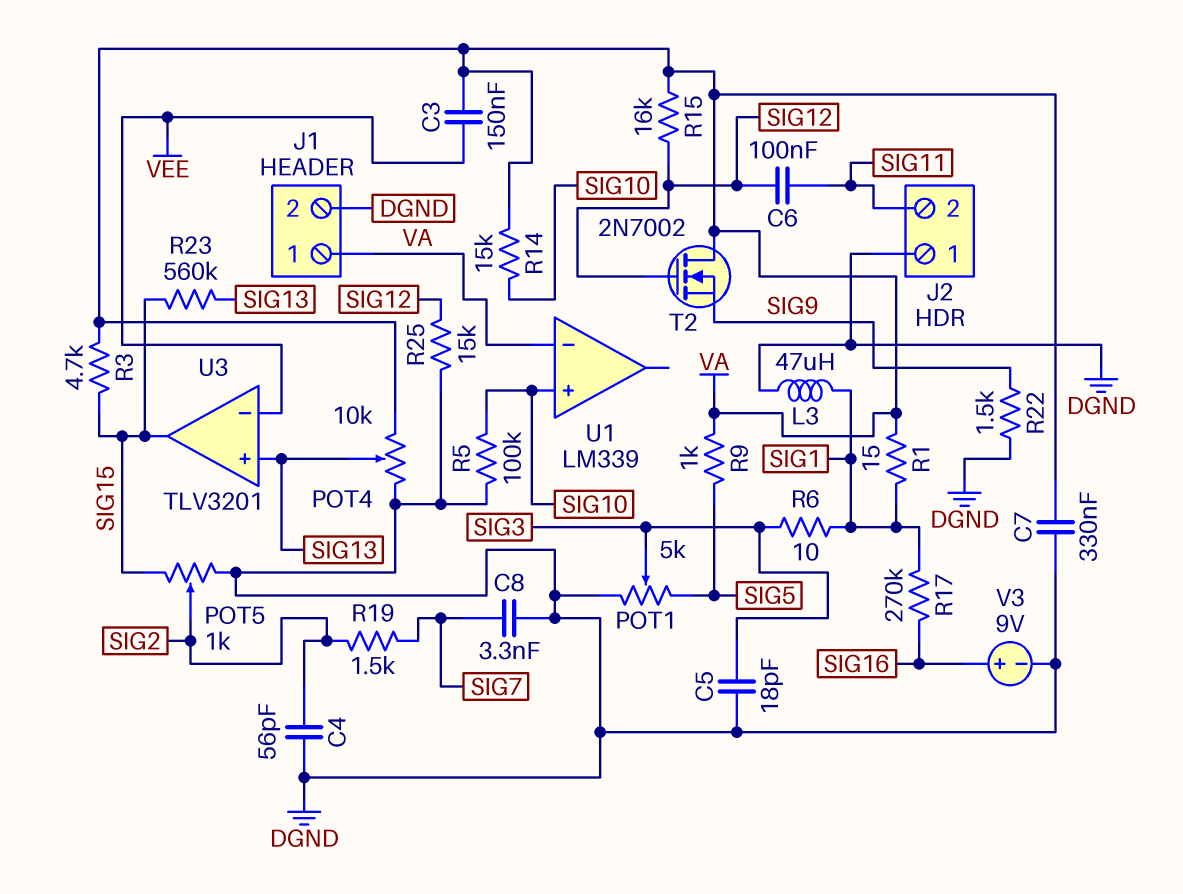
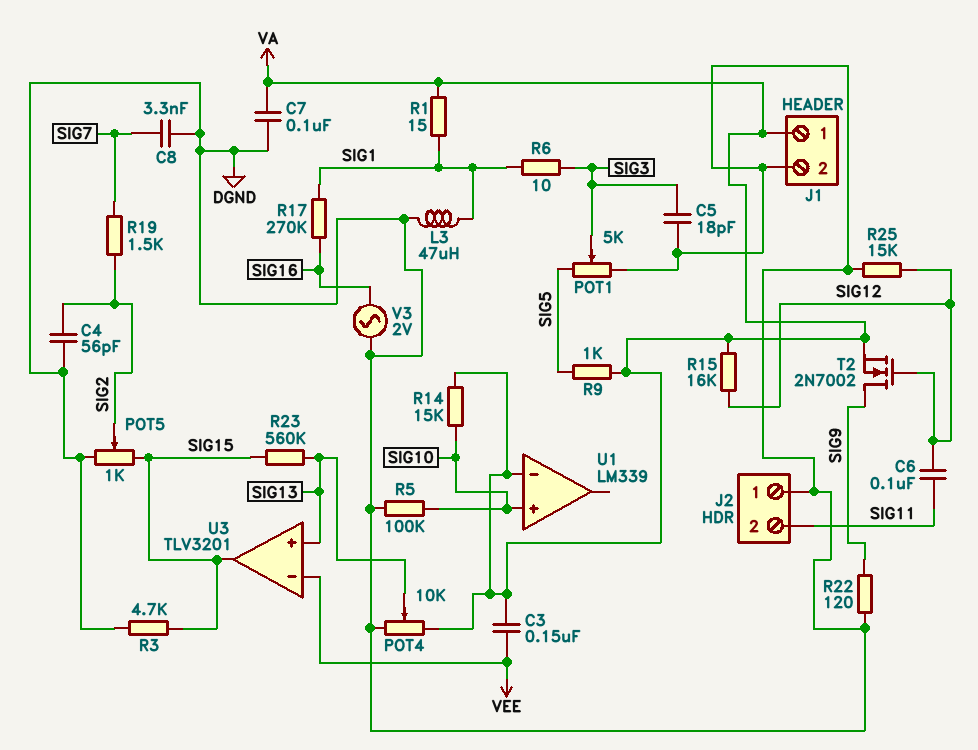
C7: 330nF (DGND, VA) -> 100nF (DGND, VA)
R3: 4.7k (SIG15, VA) -> 4.7k (DGND, SIG15)
R22: 1.5k (DGND, SIG9) -> 120 (DGND, SIG9)
T2: NMOS 2N7002 (G SIG12, D VA, S SIG9) -> NMOS 2N7002 (G SIG12, D SIG9, S VA)
V3: 9V (plus SIG16, minus DGND) -> AC 2V (DGND, SIG16)

